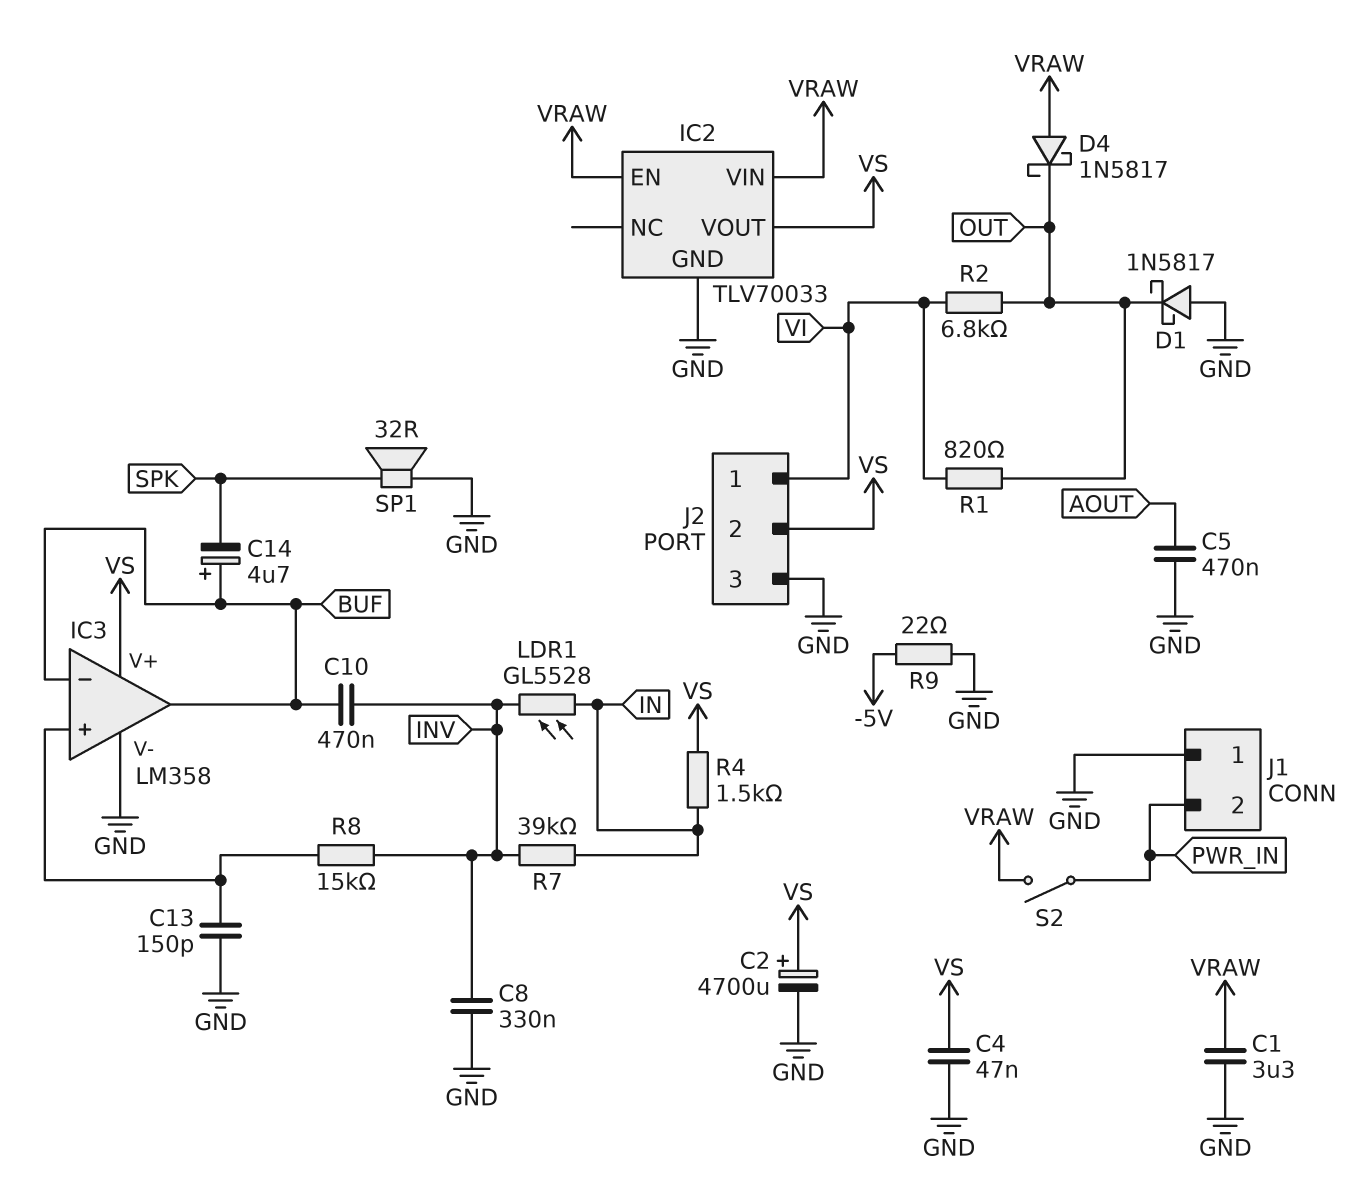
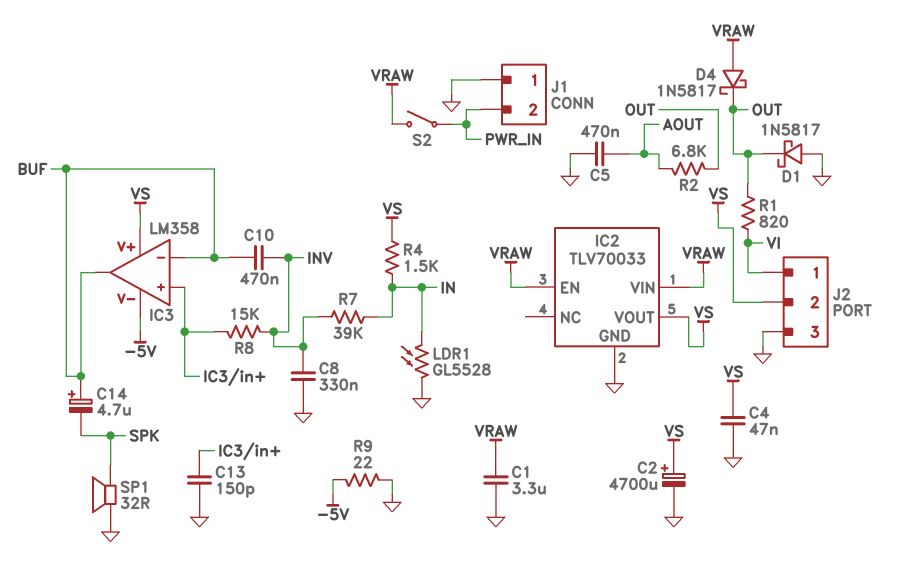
IC3 pin V-: GND -> -5V
LDR1: GL5528 (IN, INV) -> GL5528 (GND, IN)
R2: 6.8k (OUT, VI) -> 6.8k (AOUT, OUT)

